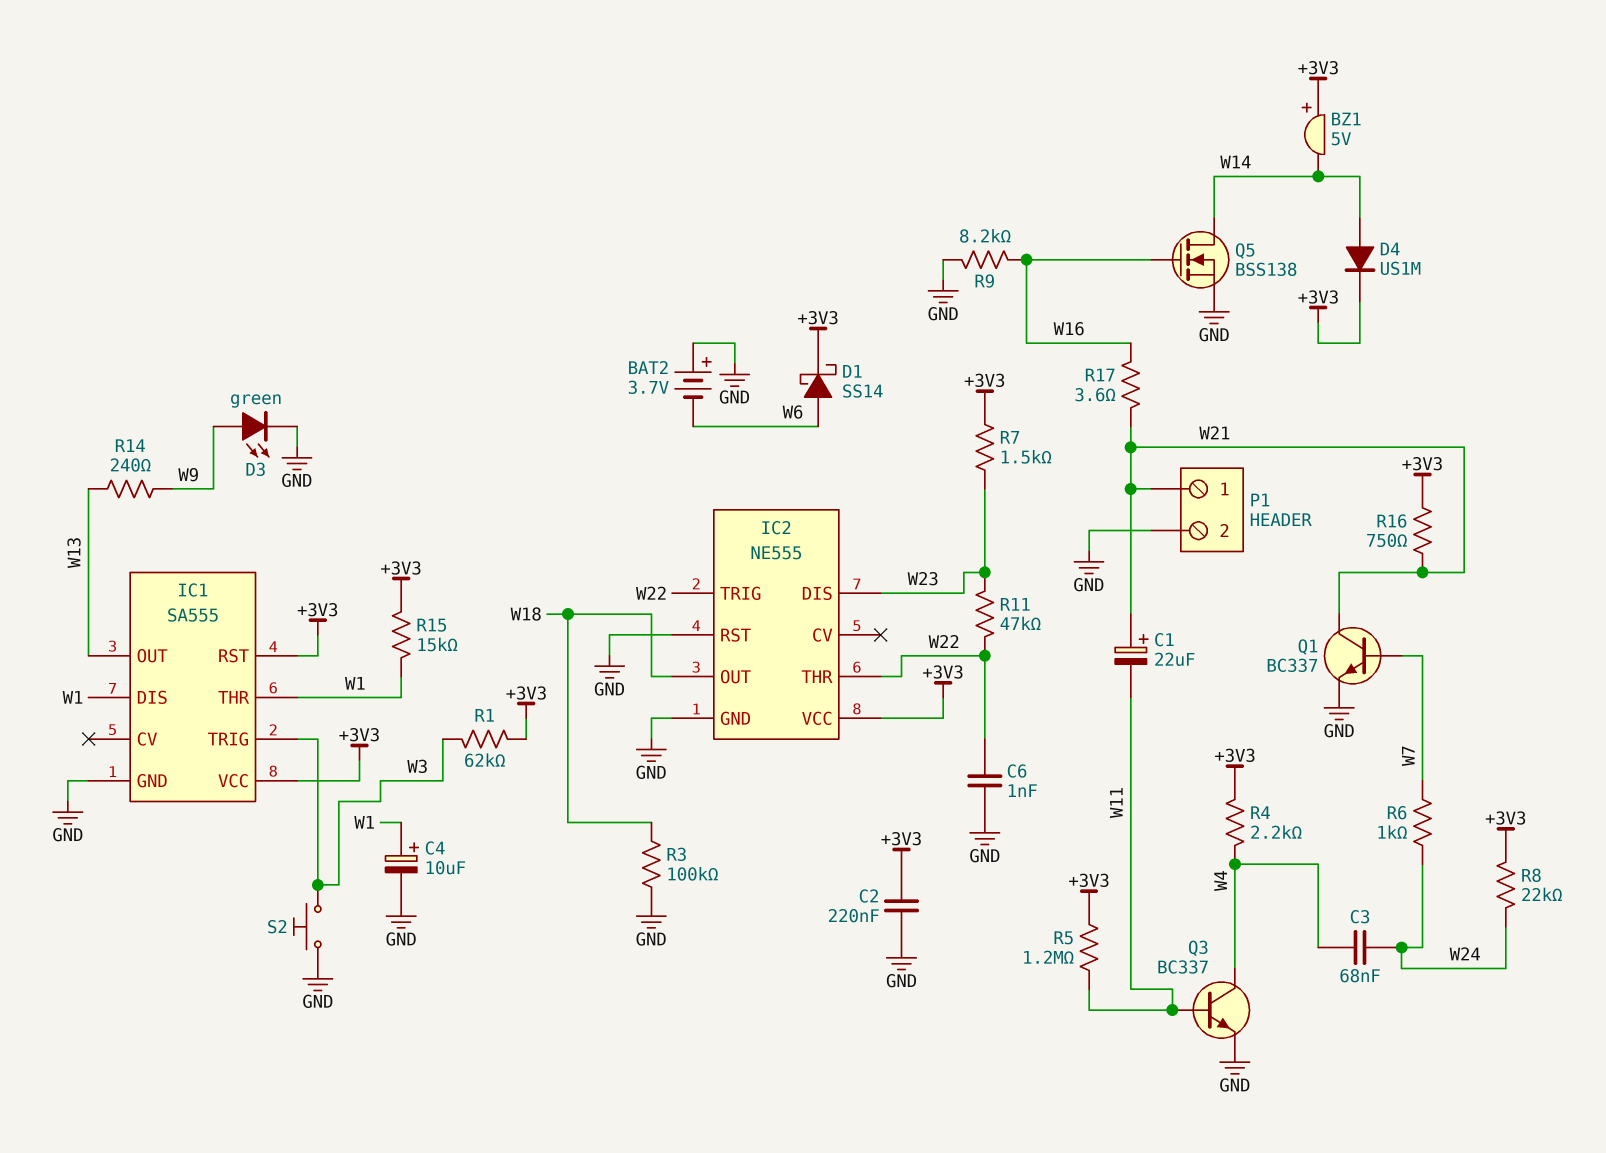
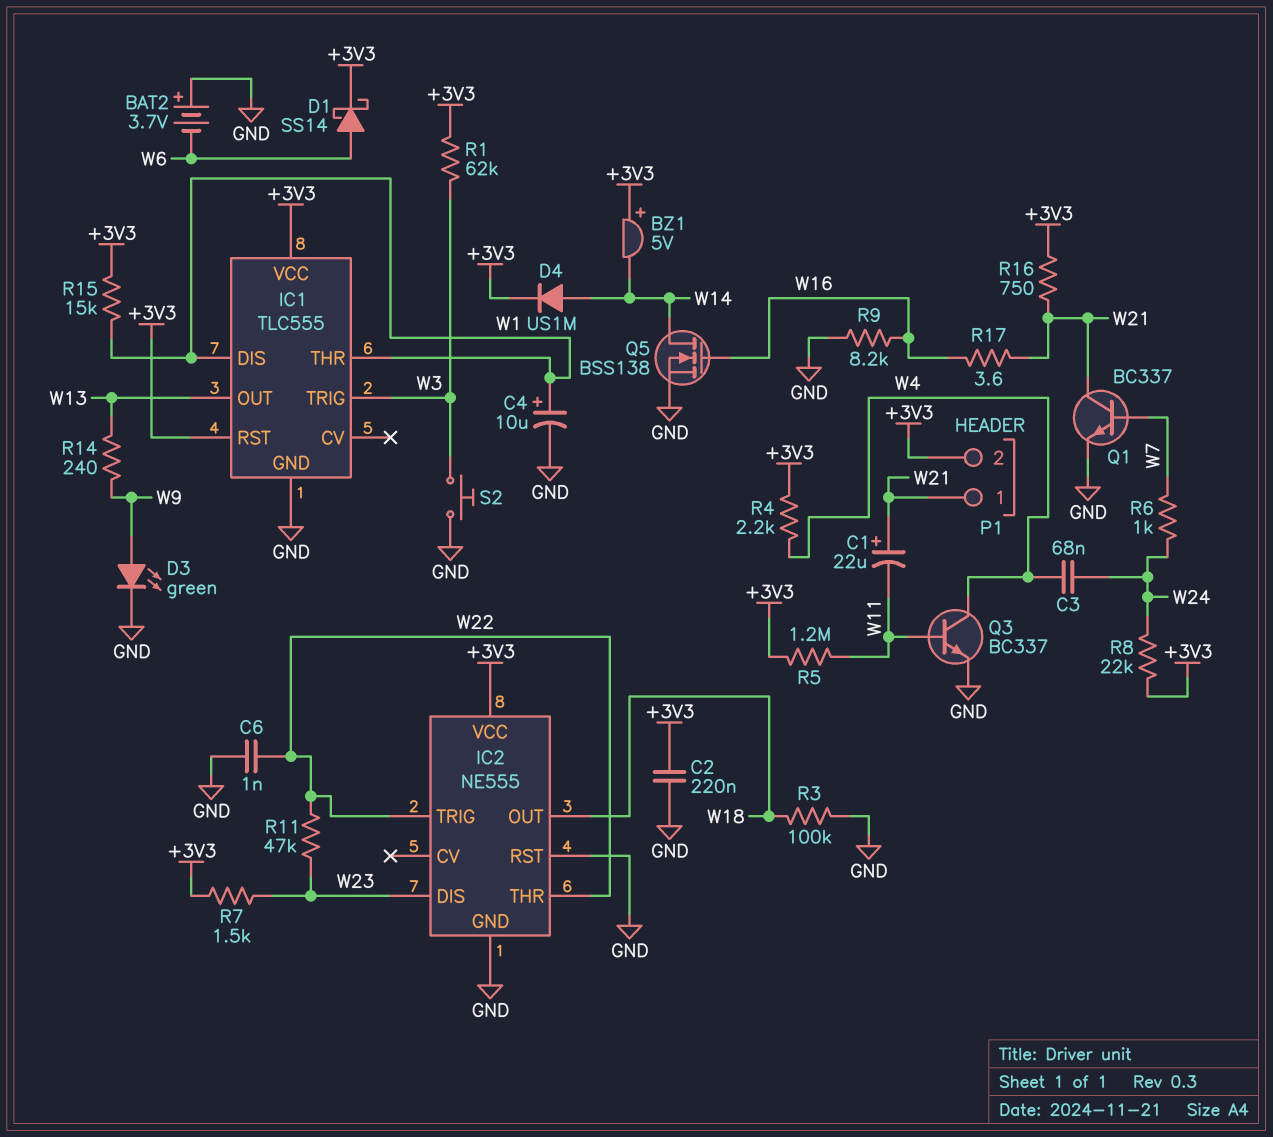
IC1: SA555 -> TLC555
P1 pin 2: GND -> +3V3

